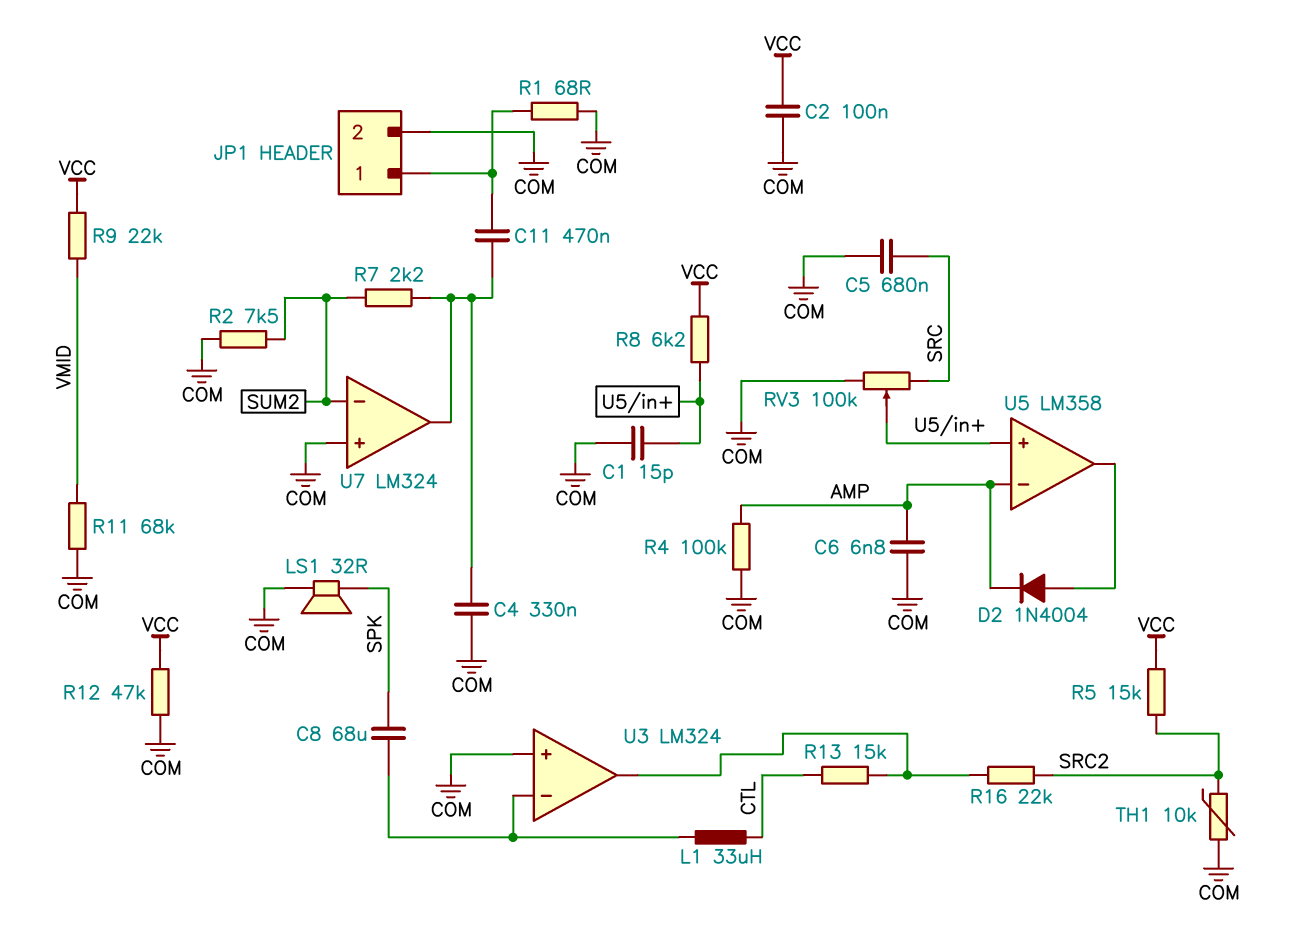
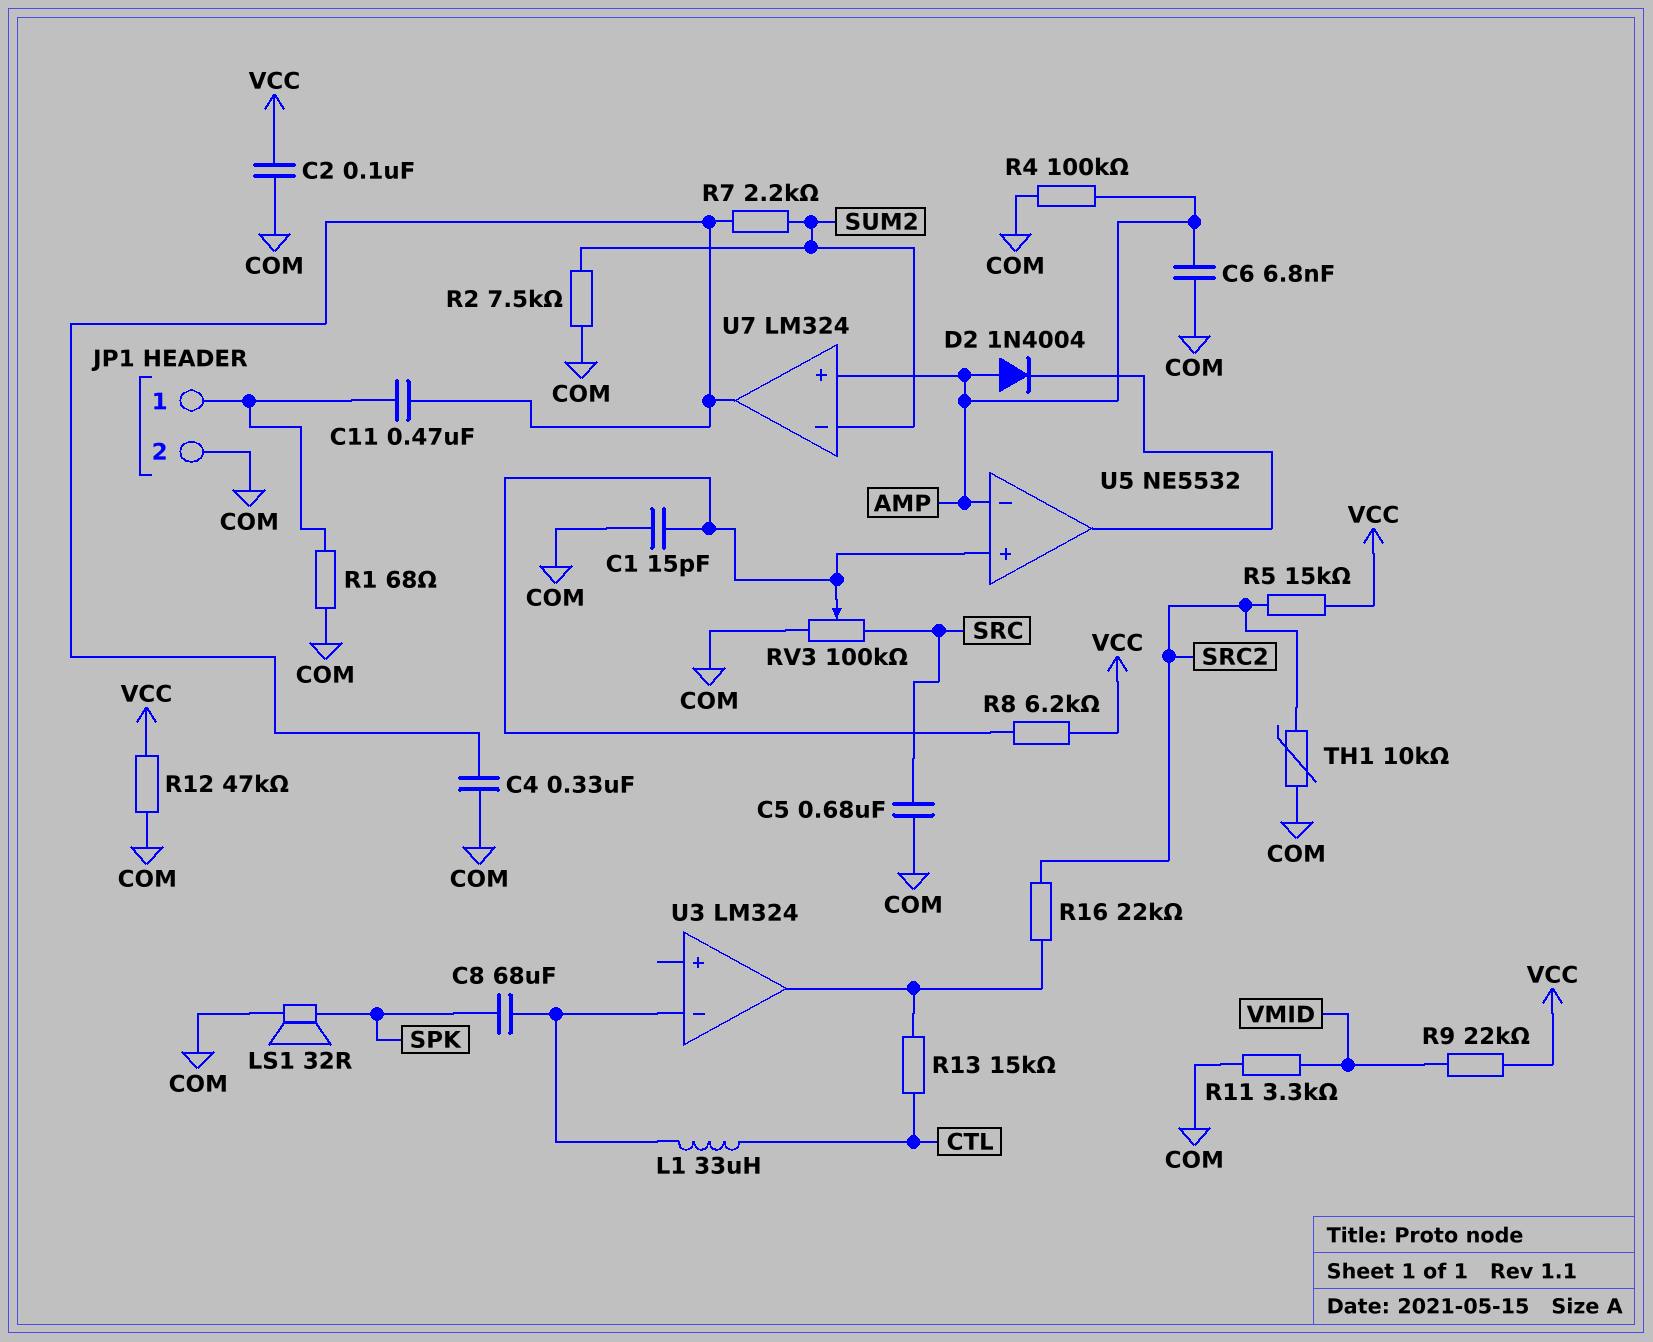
D2: diode 1N4004 (A U5/out, K AMP) -> diode 1N4004 (A AMP, K U5/out)
R11: 68k (COM, VMID) -> 3.3k (COM, VMID)
U3 pin in+: COM -> none
U5: LM358 -> NE5532
U7 pin in+: COM -> AMP

